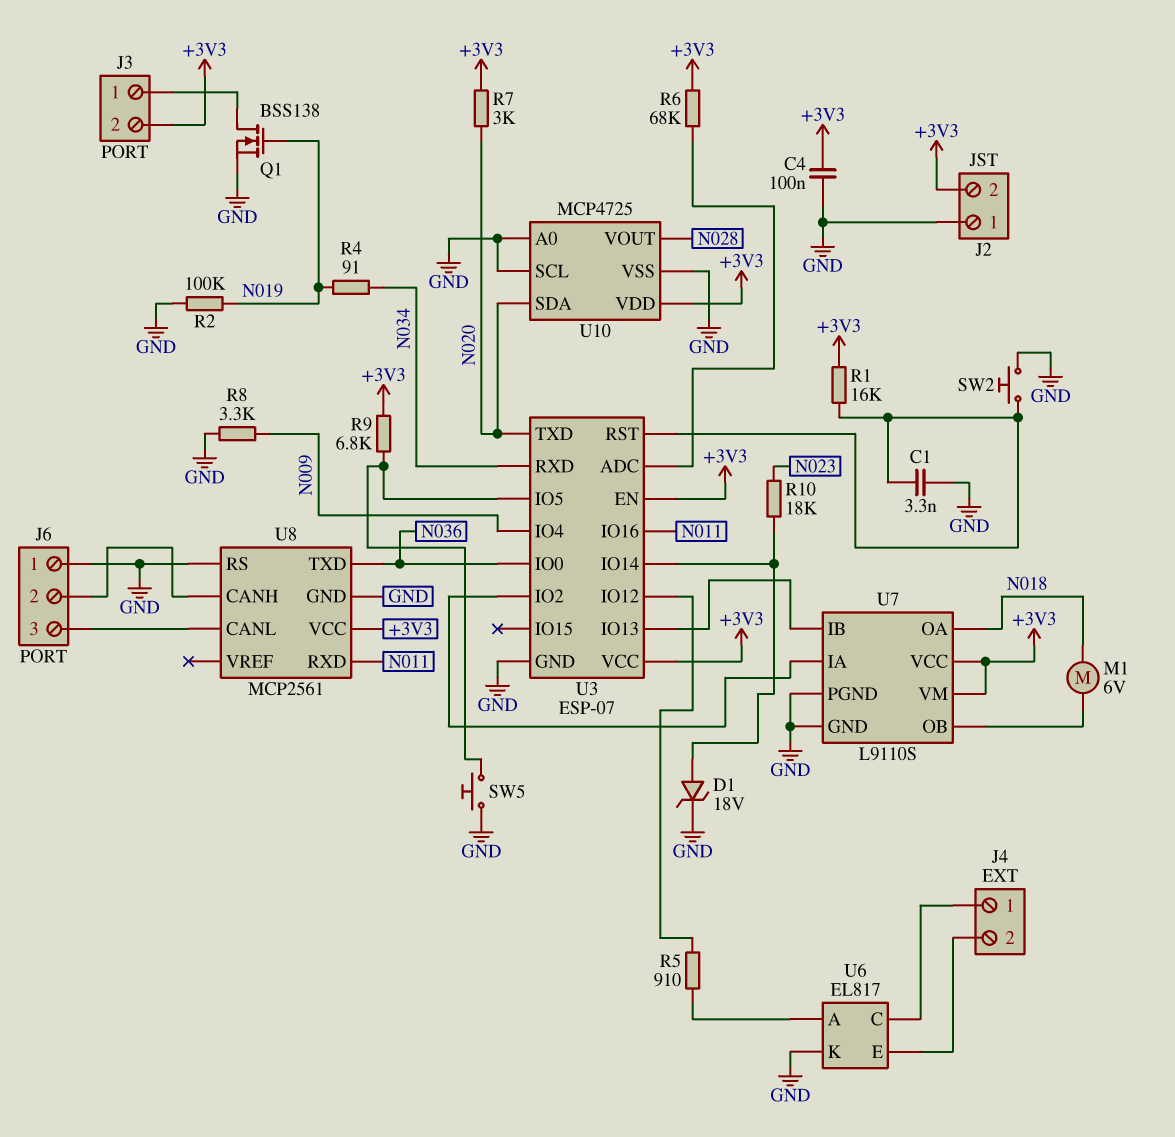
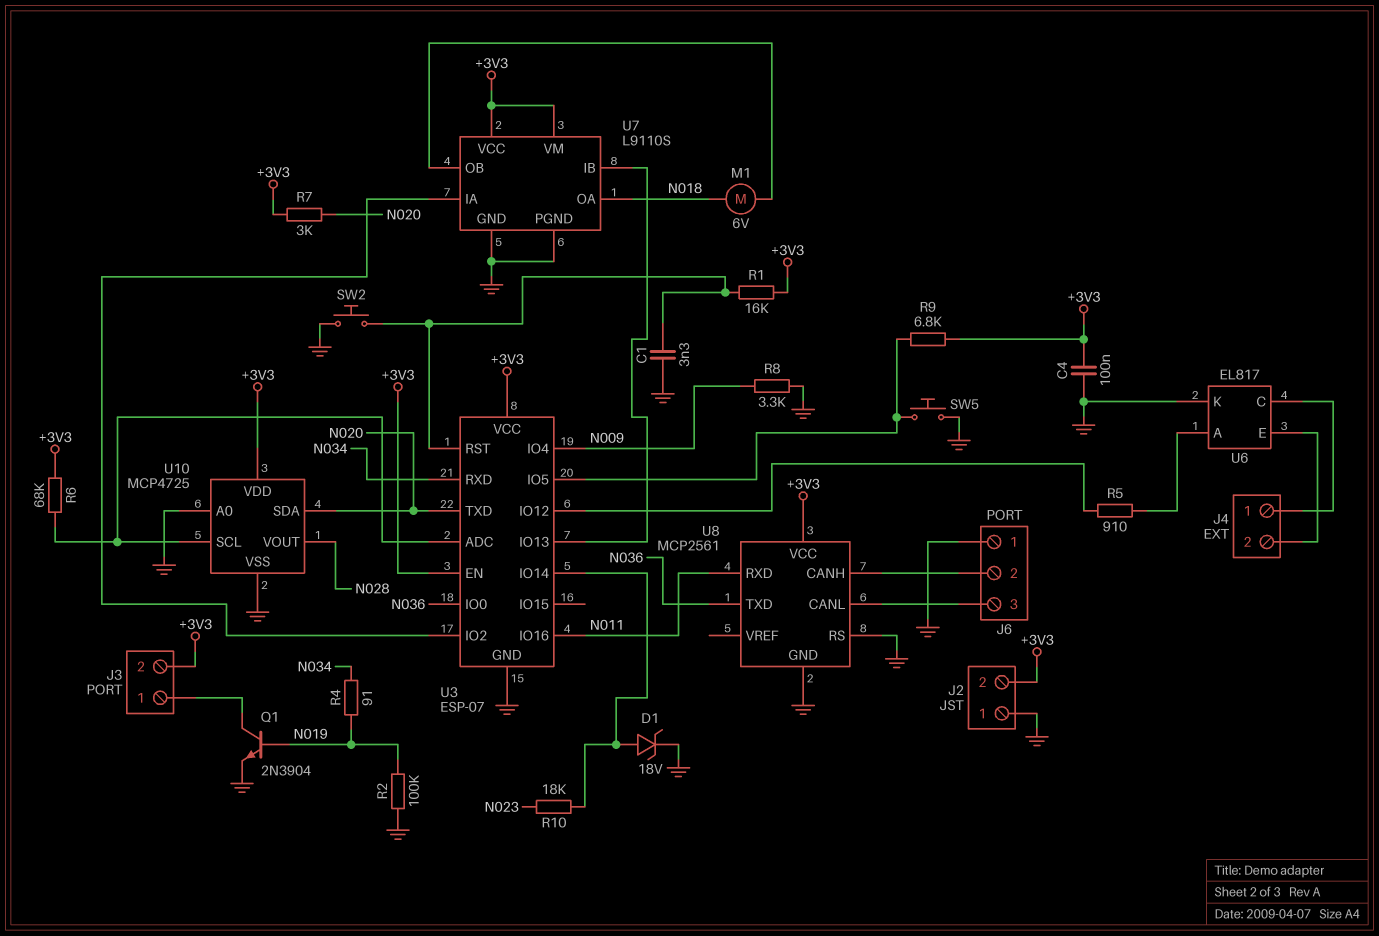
Q1: NMOS BSS138 (G N019, D J3/1, S GND) -> NPN 2N3904 (B N019, C J3/1, E GND)
U10 pin SCL: GND -> U3/ADC

